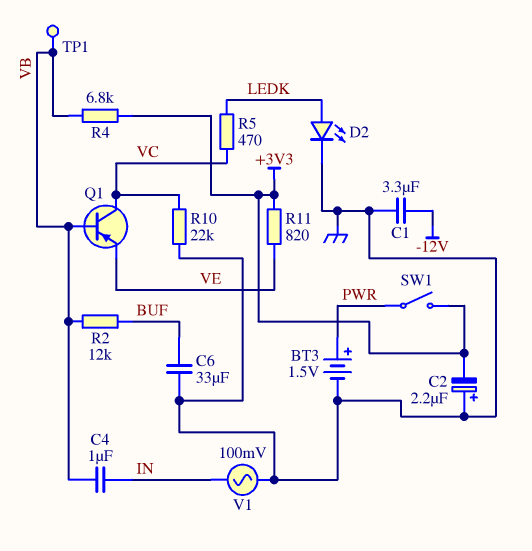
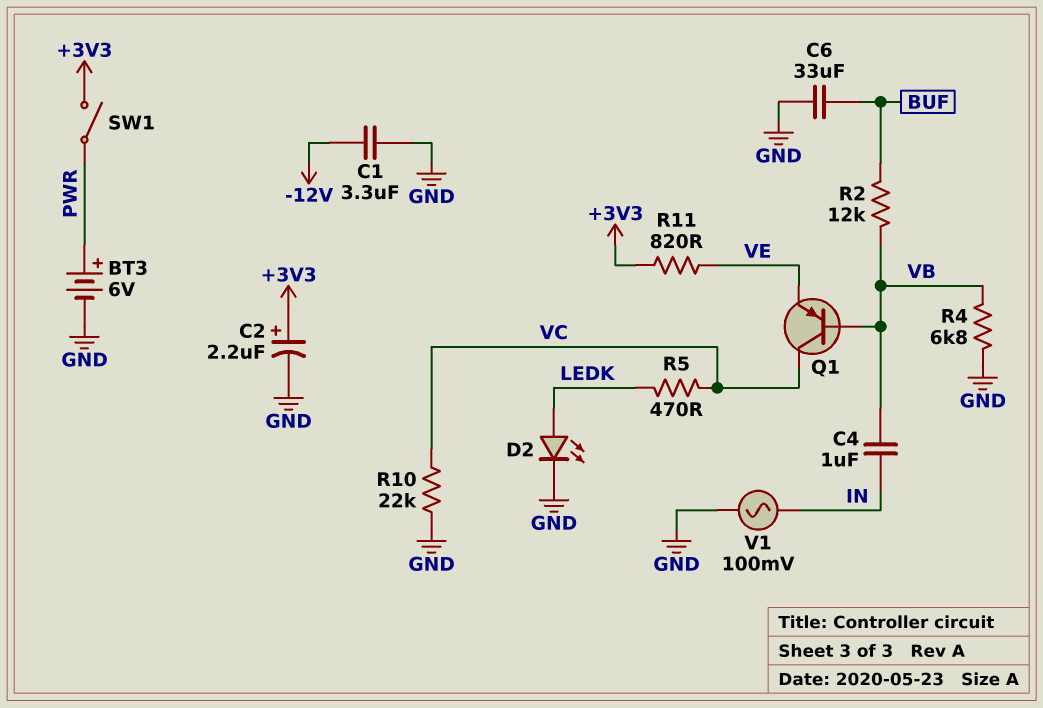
BT3: 1.5V (plus PWR, minus GND) -> 6V (plus PWR, minus GND)
C2: 2.2uF (plus GND, minus +3V3) -> 2.2uF (plus +3V3, minus GND)
R4: 6.8k (+3V3, VB) -> 6.8k (GND, VB)
TP1: test point (VB) -> none

